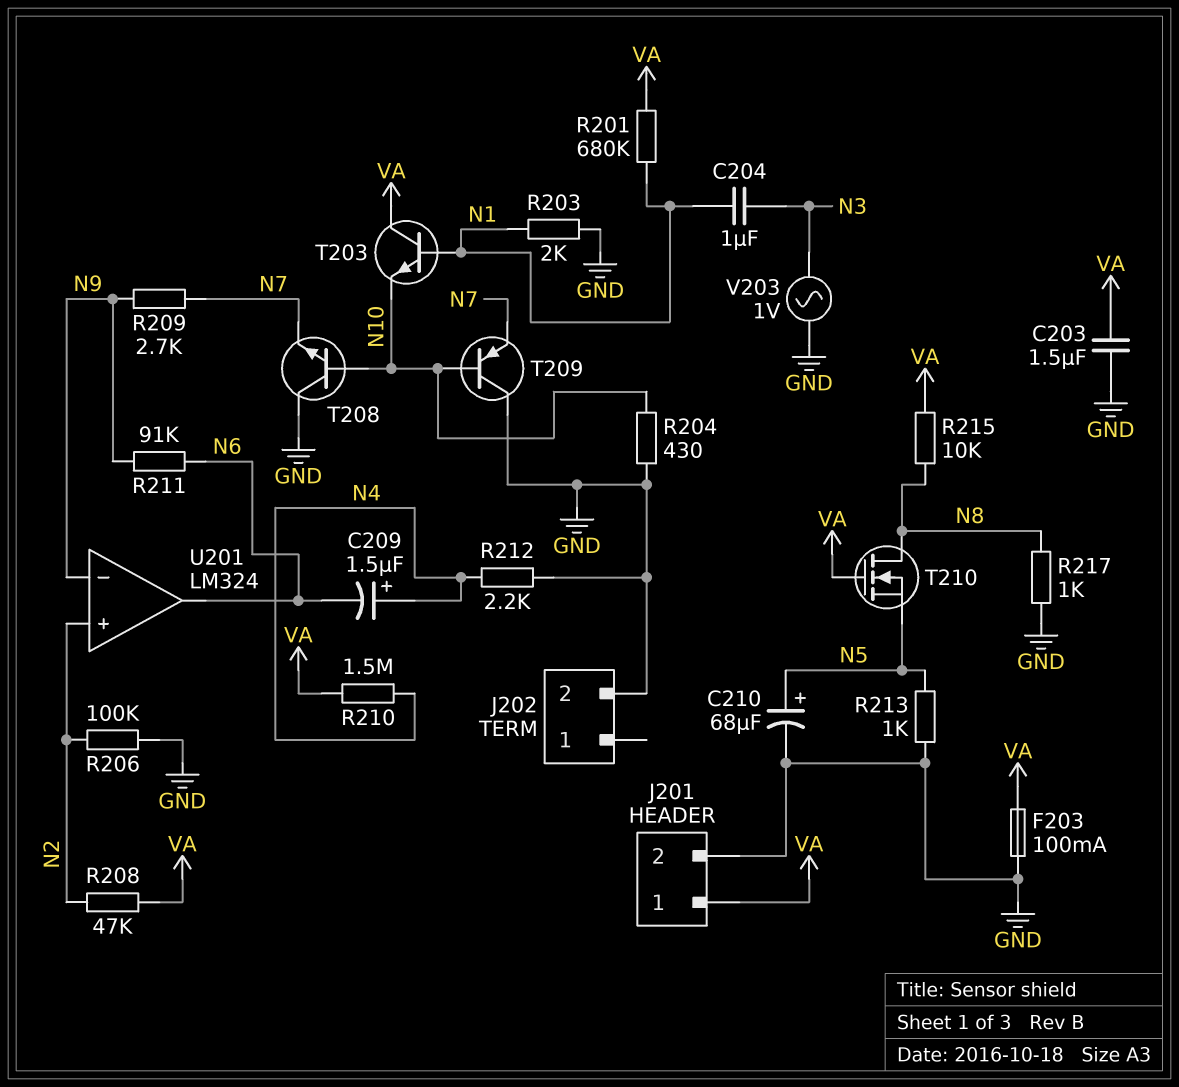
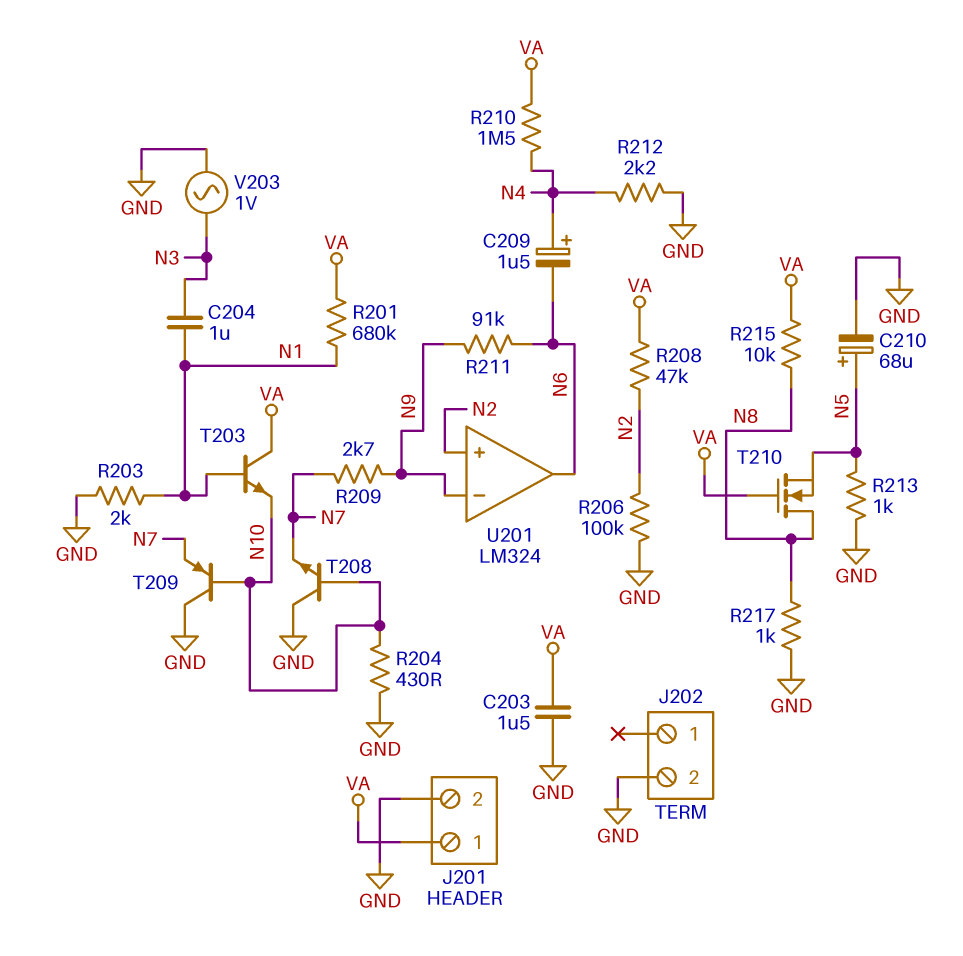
F203: 100mA (GND, VA) -> none

